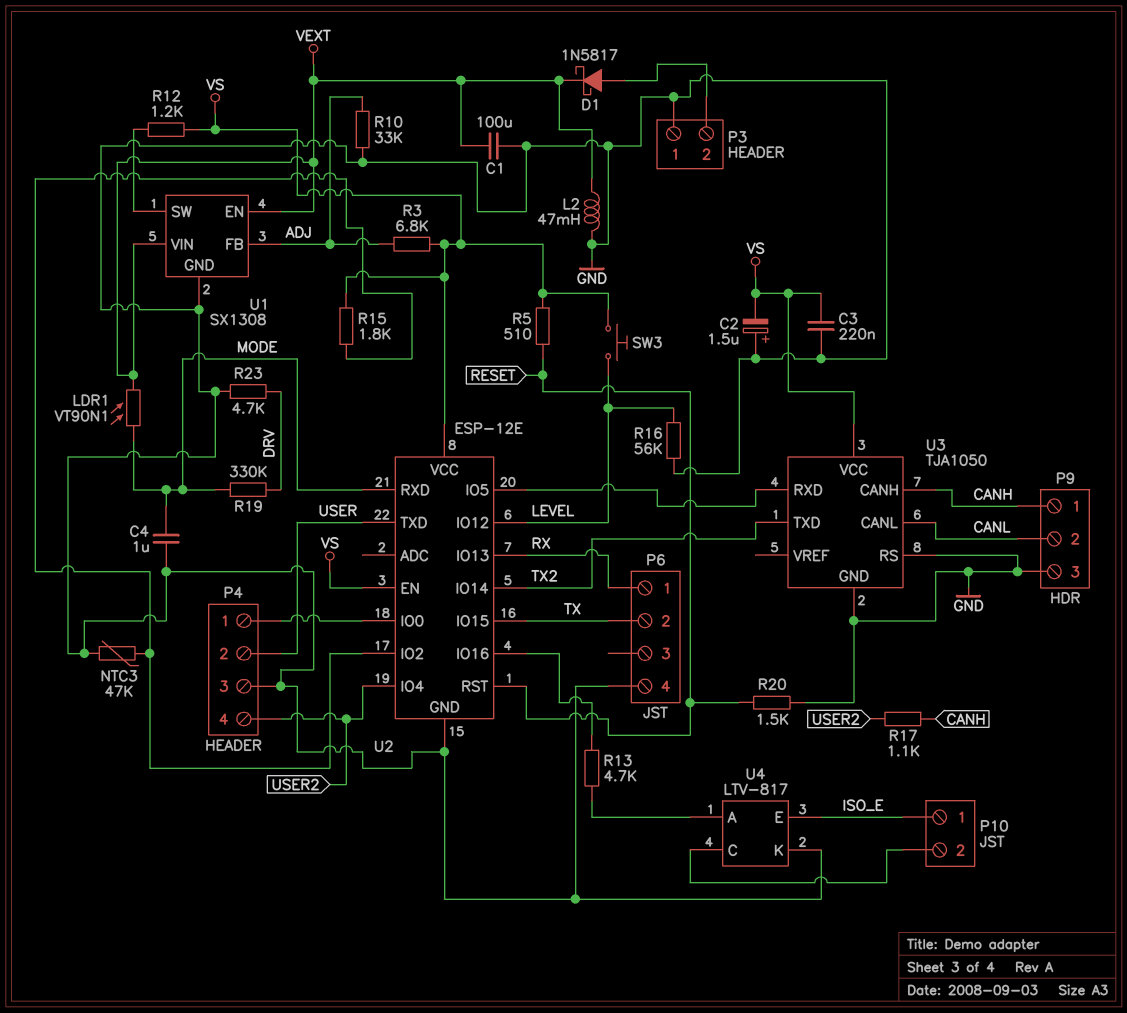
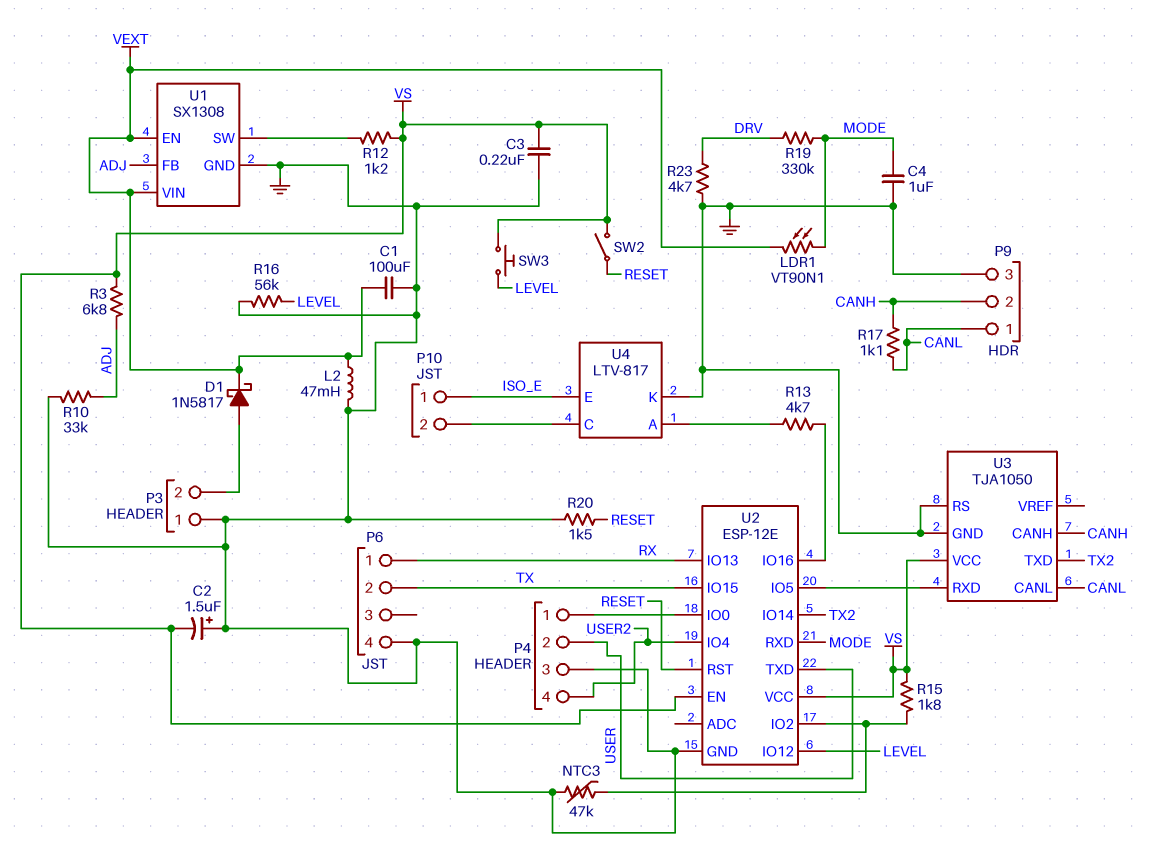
P9 pin 1: CANH -> CANL
P9 pin 2: CANL -> CANH
R5: 510 (RESET, VS) -> none
R17: 1.1k (CANH, USER2) -> 1.1k (CANH, CANL)
SW2: none -> switch (RESET, VS)

